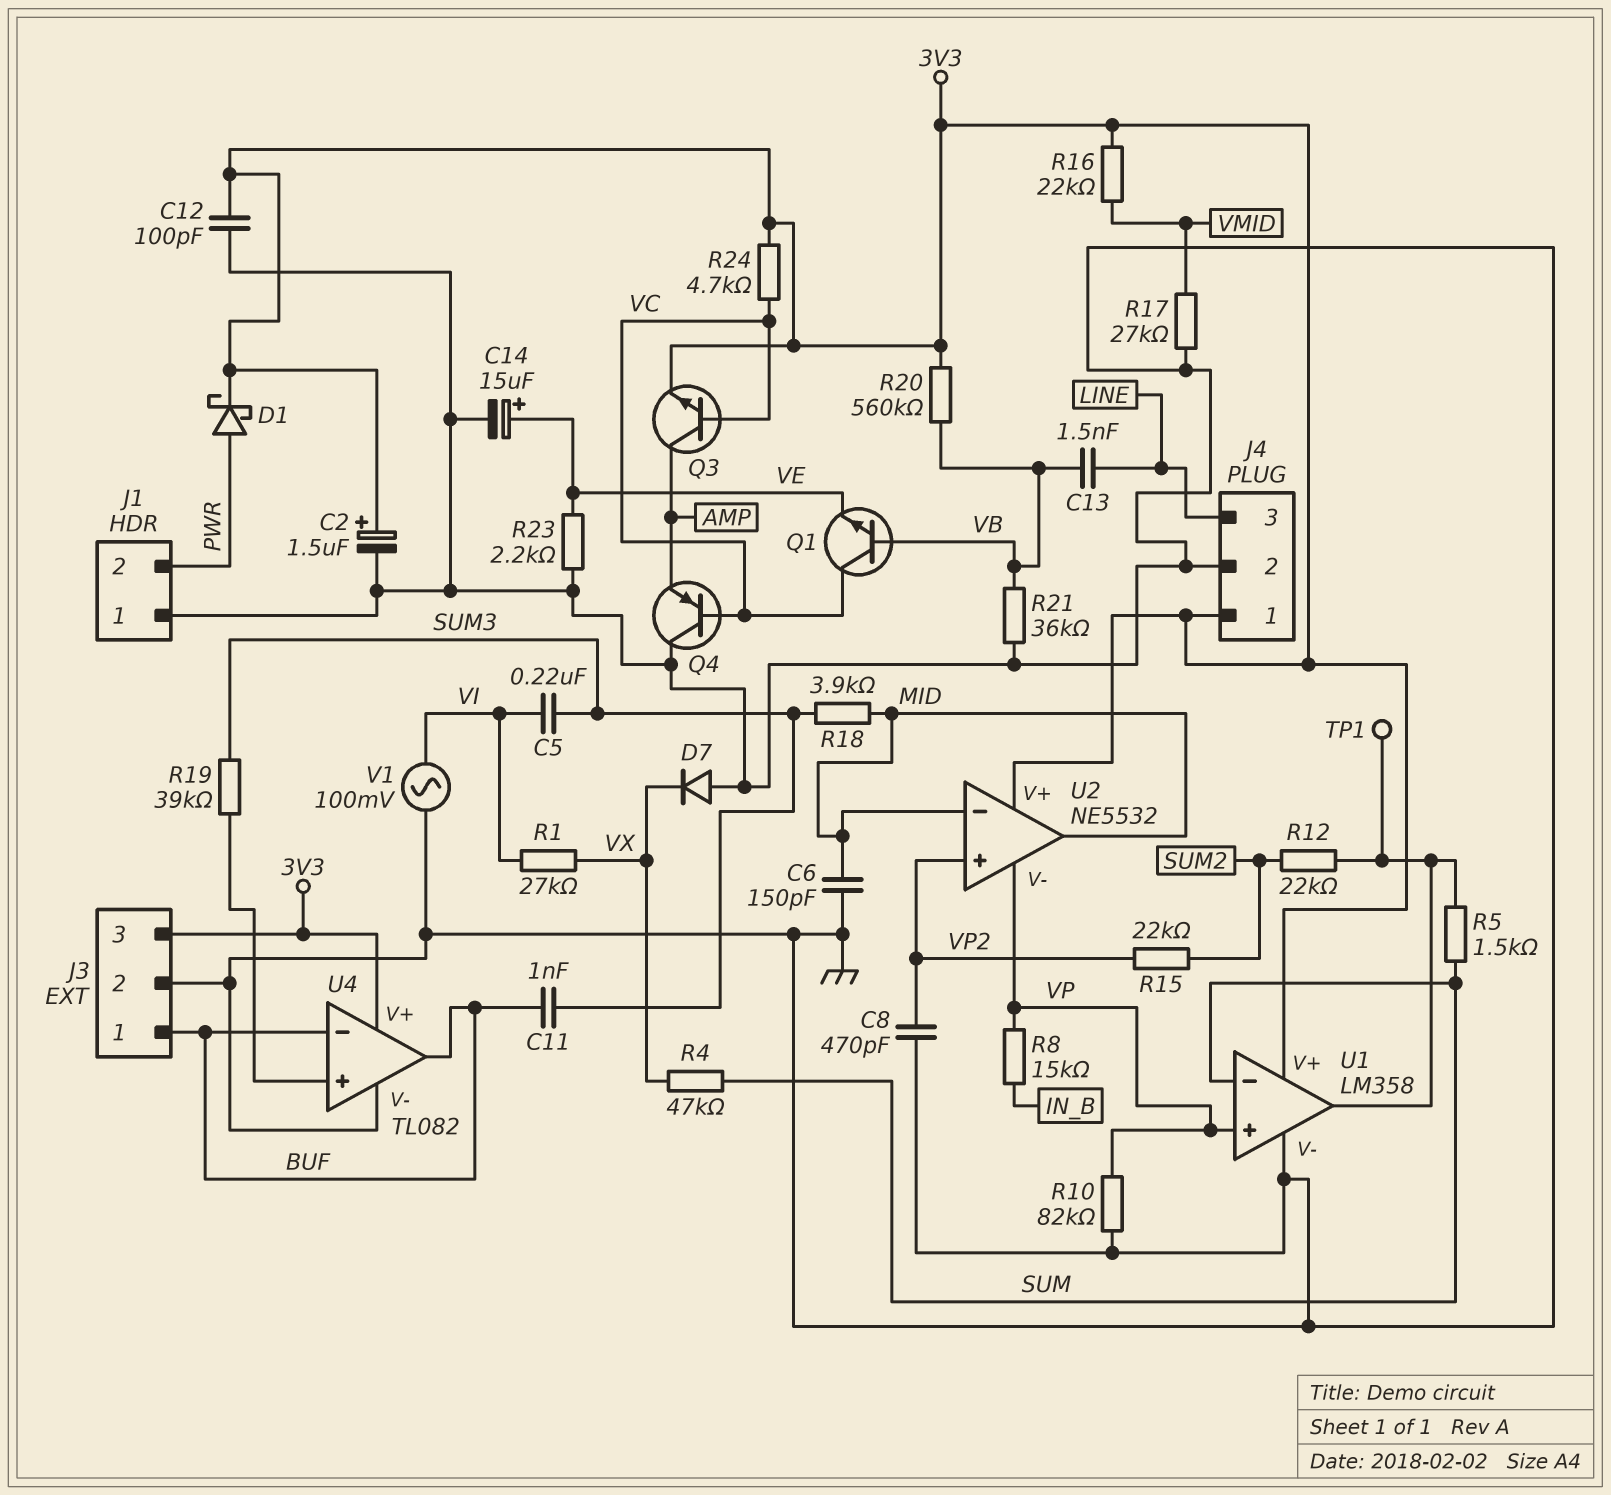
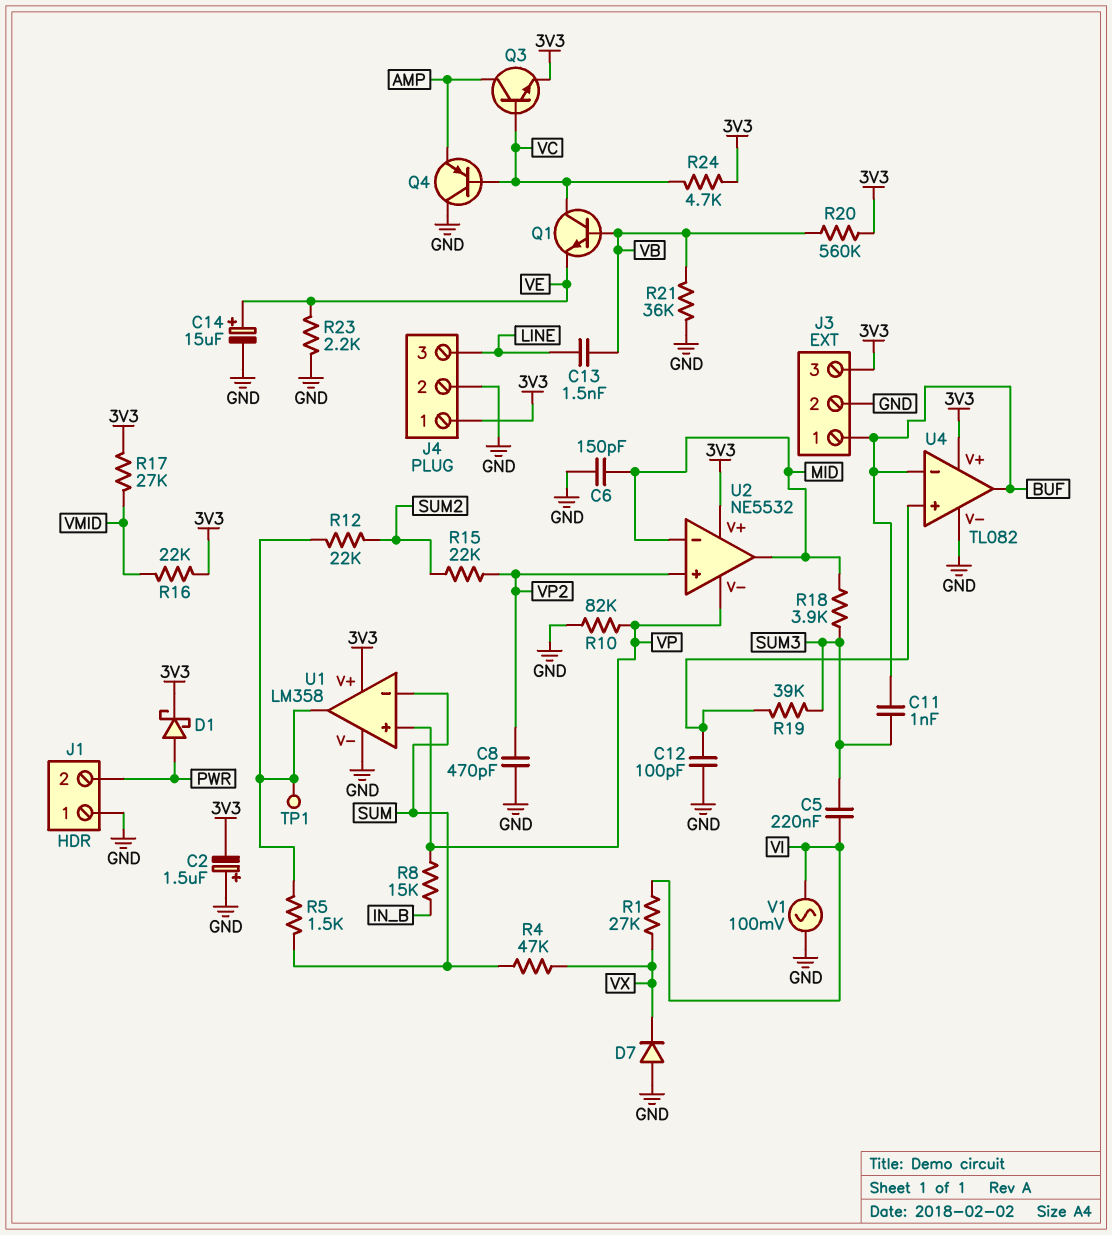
C2: 1.5uF (plus 3V3, minus GND) -> 1.5uF (plus GND, minus 3V3)
C12: 100pF (3V3, GND) -> 100pF (GND, U4/in+)
R17: 27k (GND, VMID) -> 27k (3V3, VMID)

